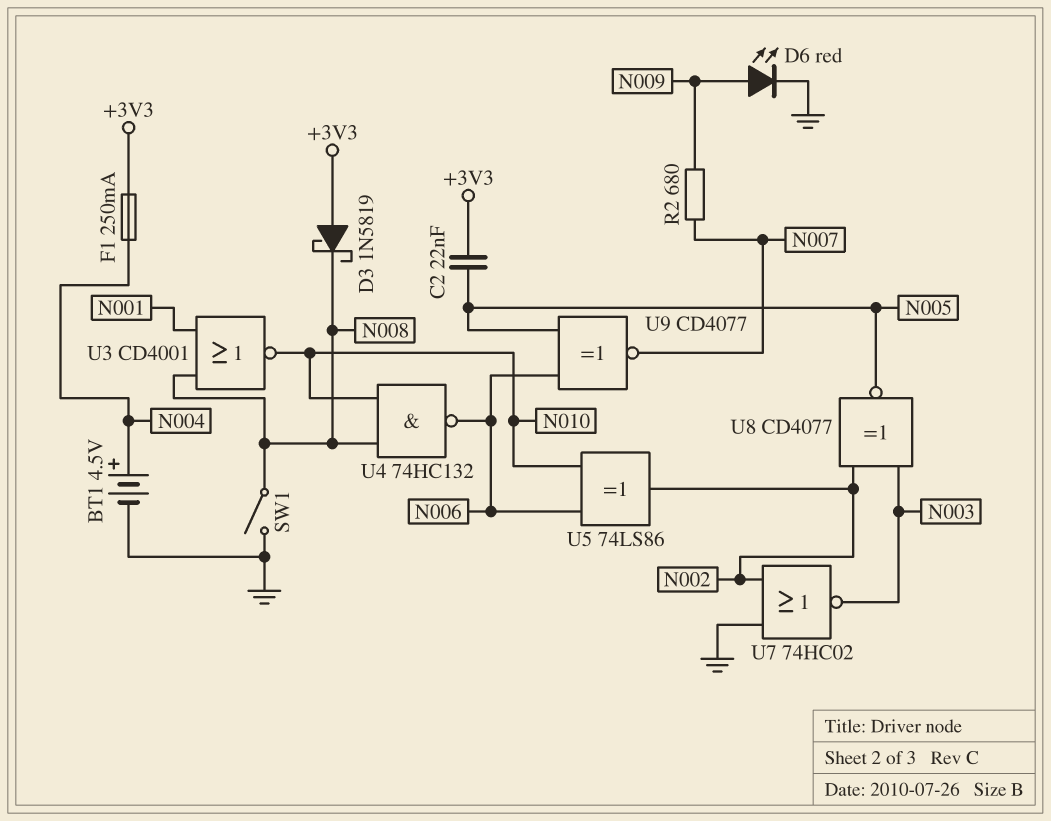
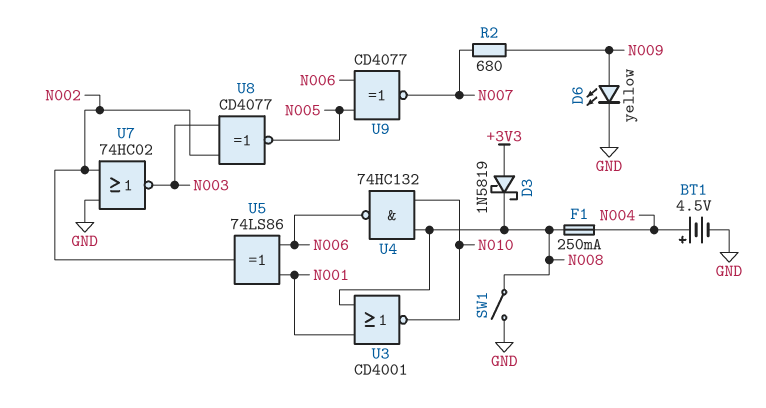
C2: 22nF (+3V3, N005) -> none
D6: LED red (A N009, K GND) -> LED yellow (A N009, K GND)
F1: 250mA (+3V3, N004) -> 250mA (N004, N008)
U5: XOR 74LS86 (in N006, in N010, out N002) -> XOR 74LS86 (in N001, in N006, out N002)

